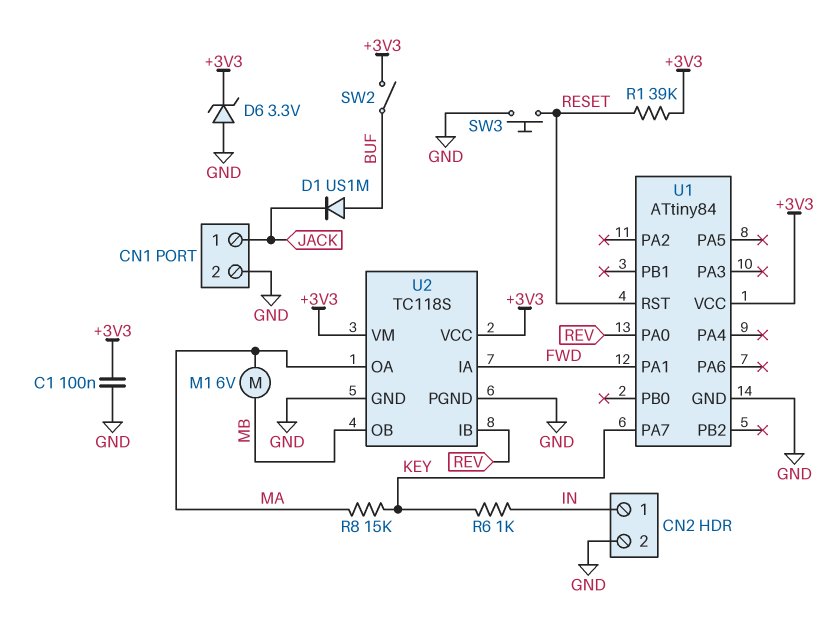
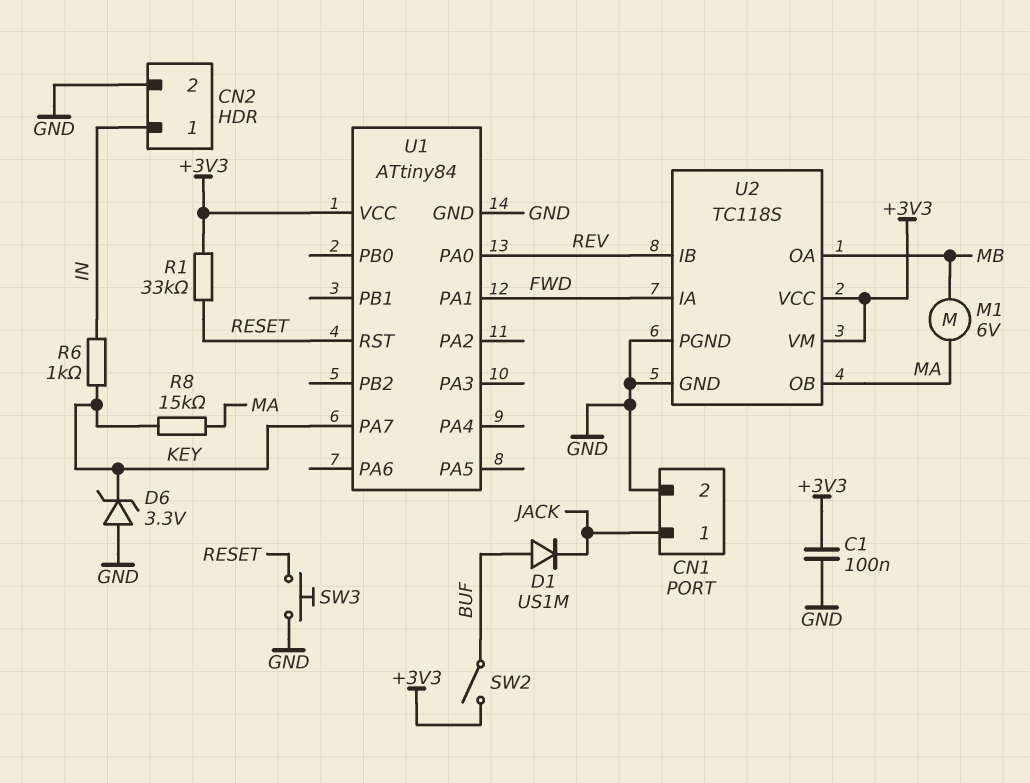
D6: zener 3.3V (A GND, K +3V3) -> zener 3.3V (A GND, K KEY)
R1: 39k (+3V3, RESET) -> 33k (+3V3, RESET)
U2 pin OA: MA -> MB
U2 pin OB: MB -> MA

